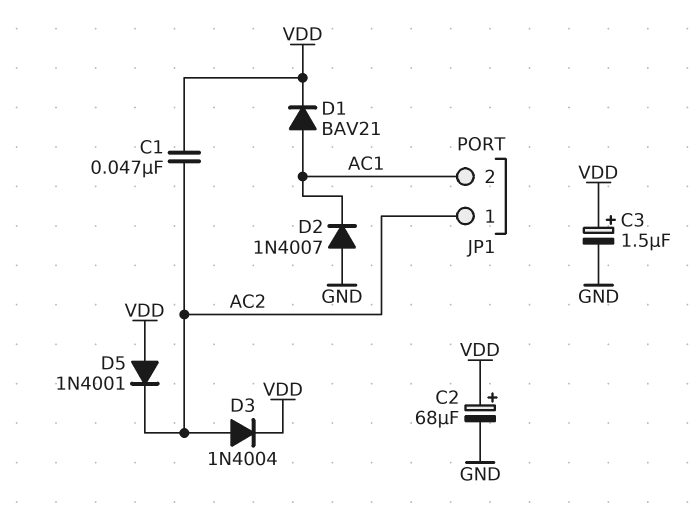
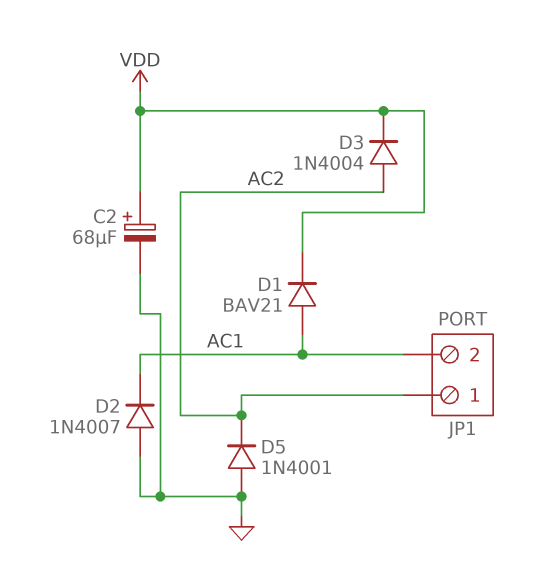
C1: 47nF (AC2, VDD) -> none
C3: 1.5uF (plus VDD, minus GND) -> none
D5: diode 1N4001 (A VDD, K AC2) -> diode 1N4001 (A GND, K AC2)

